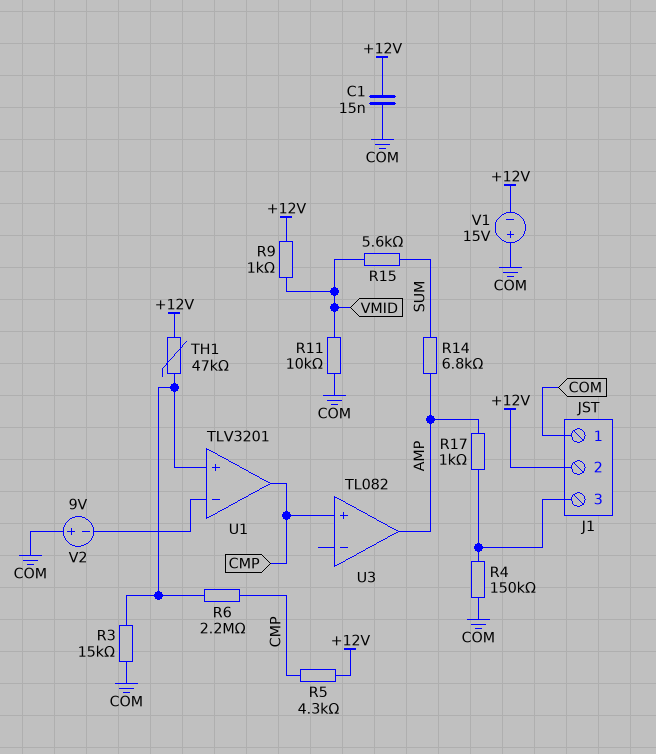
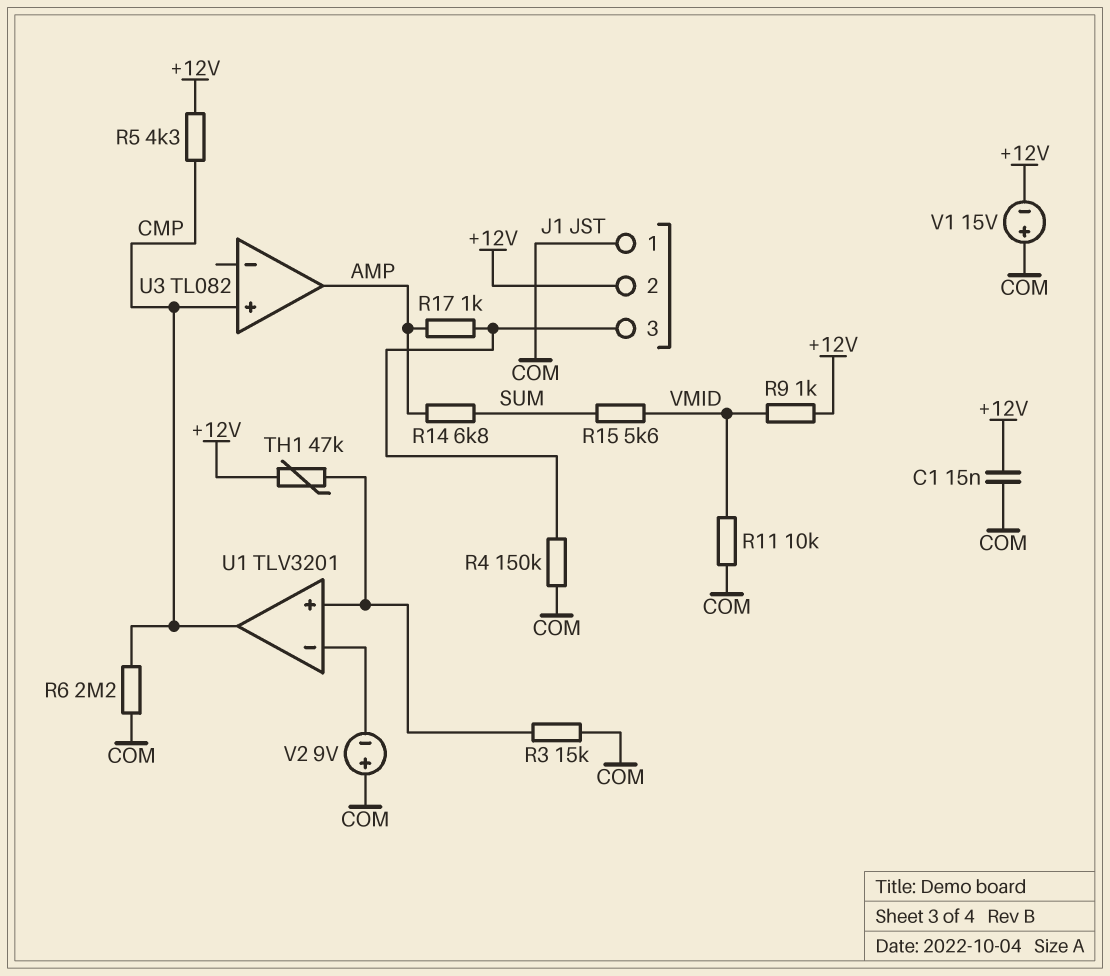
R6: 2.2M (CMP, U1/in+) -> 2.2M (CMP, COM)

